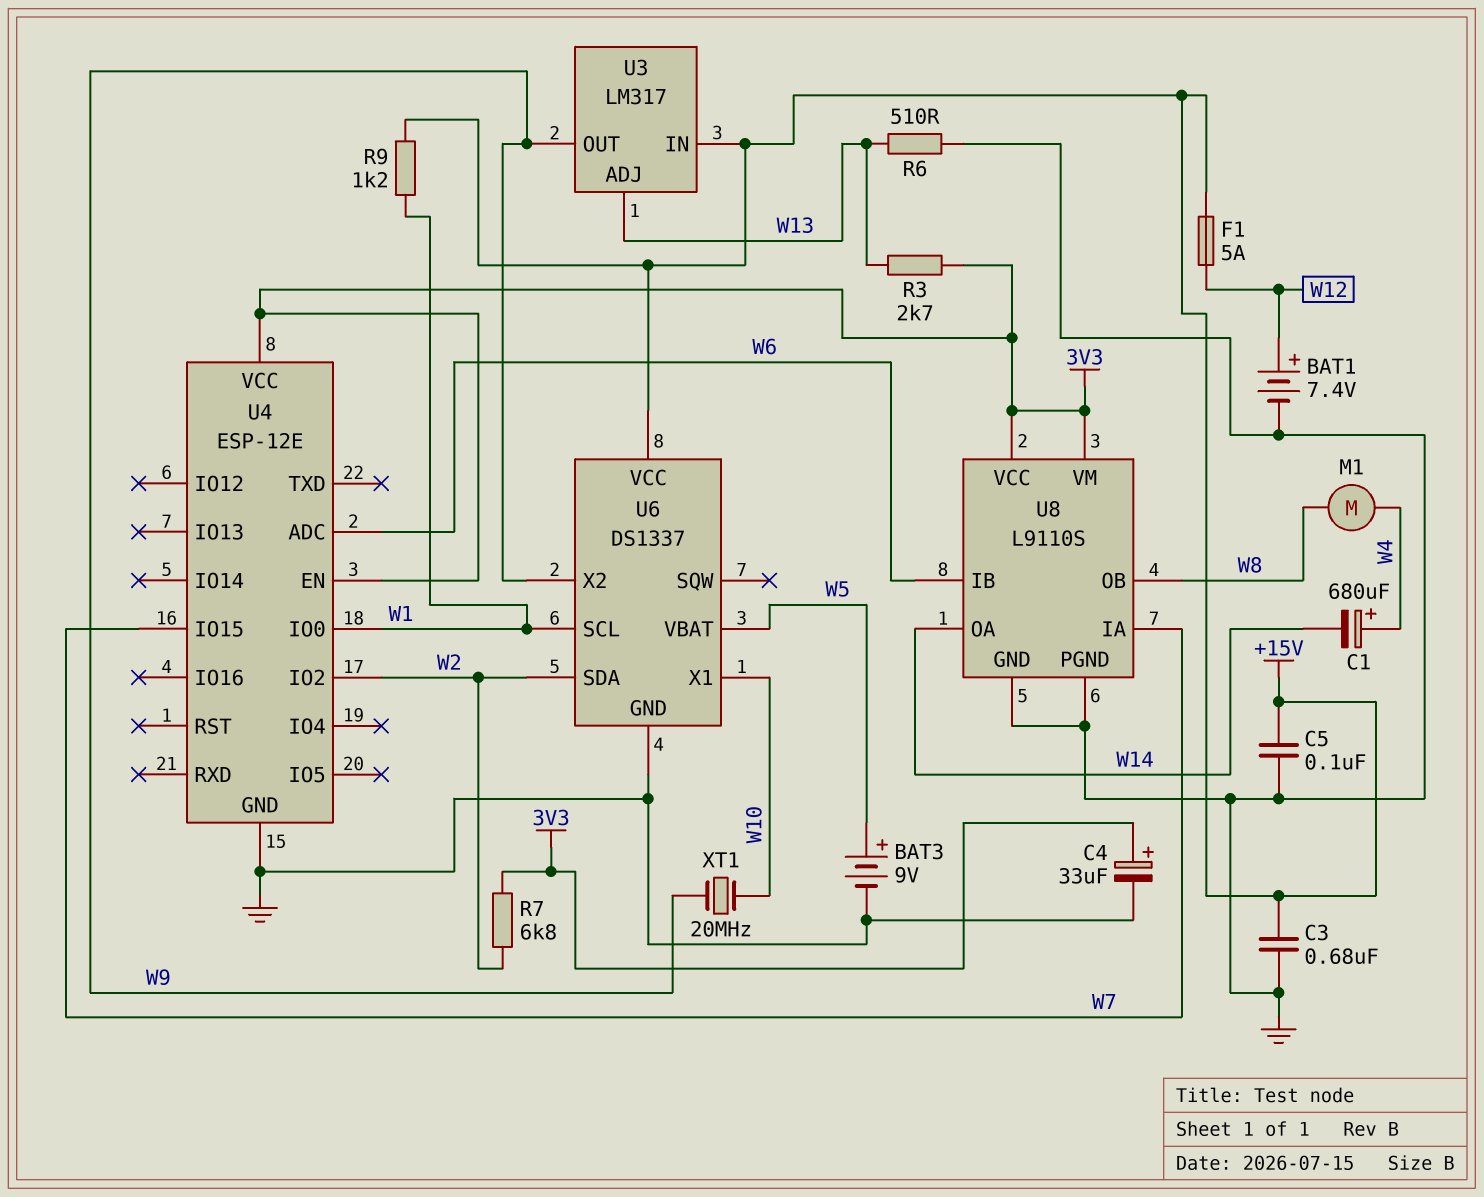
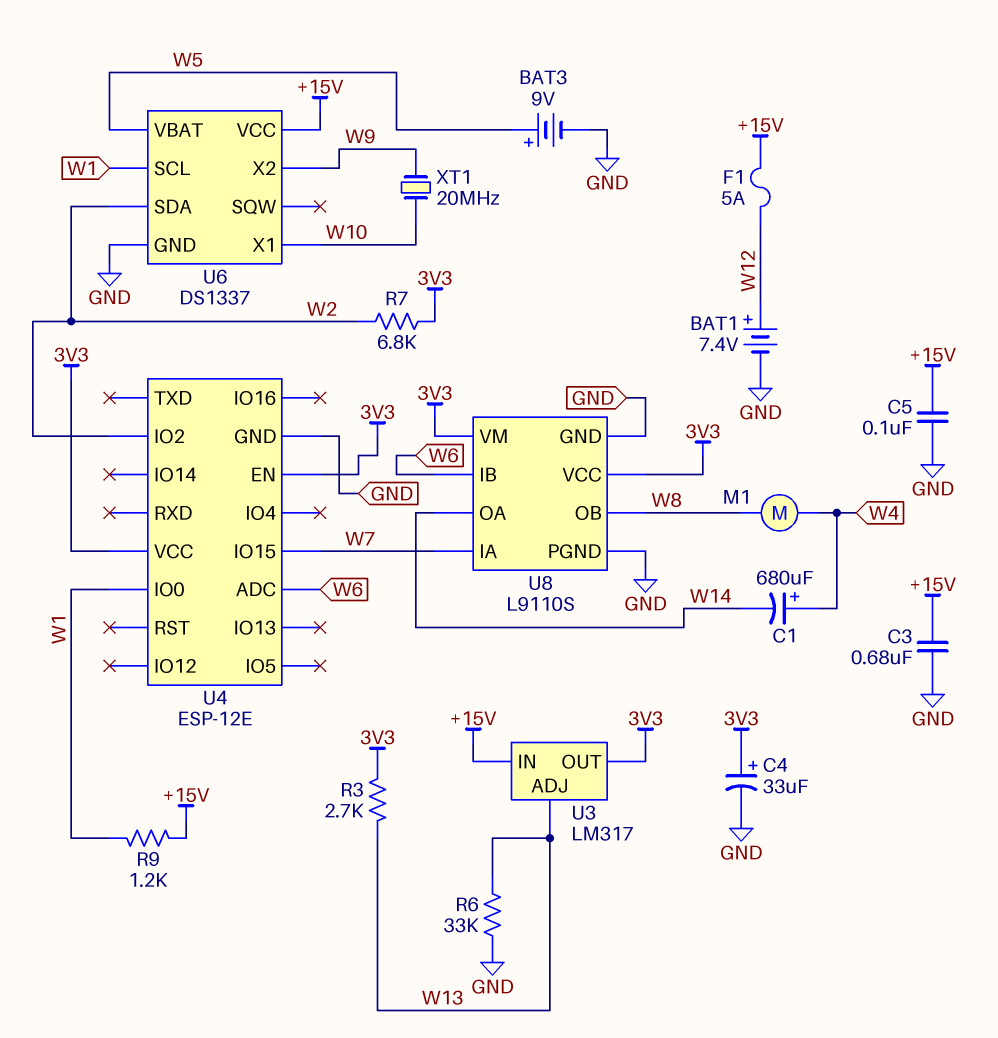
R6: 510 (GND, W13) -> 33k (GND, W13)
U3 pin OUT: W9 -> 3V3

